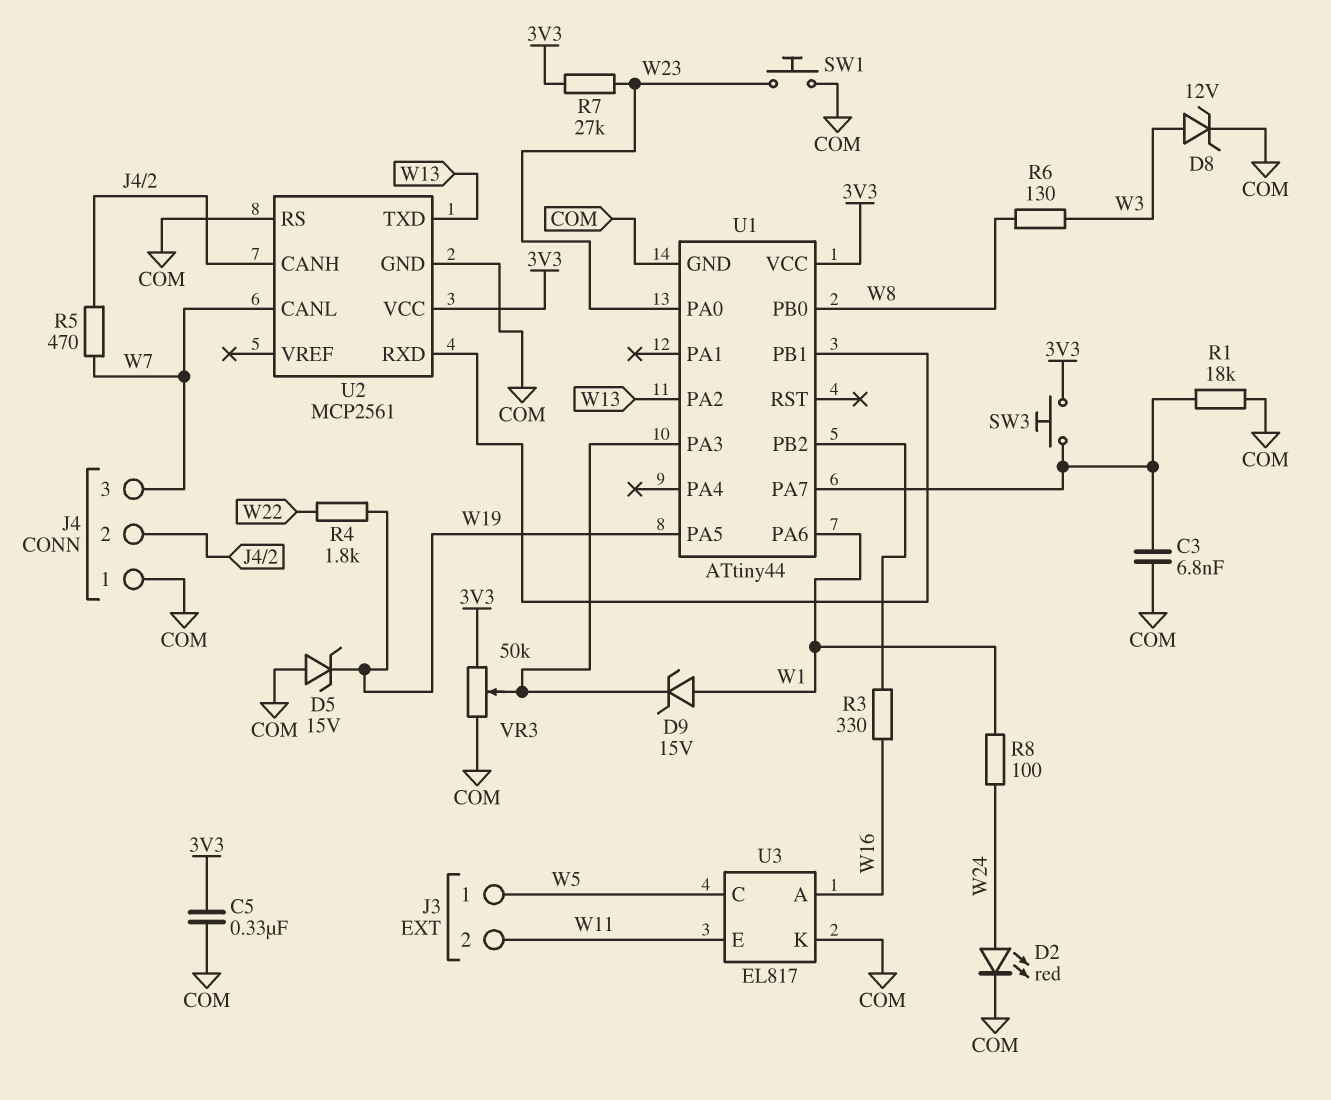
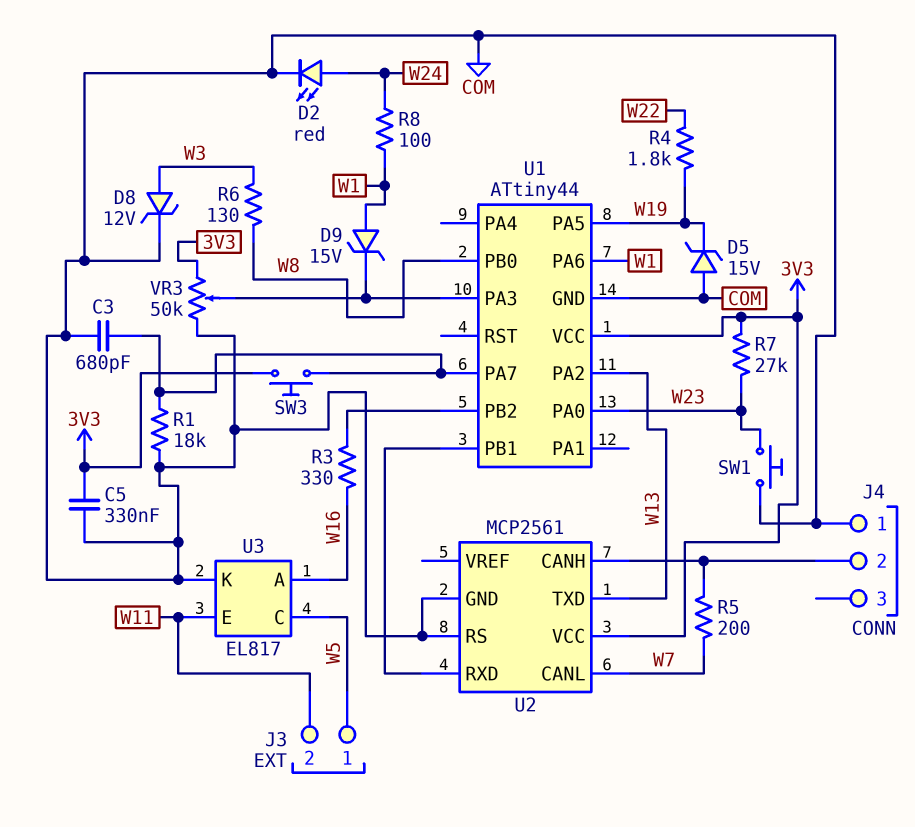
C3: 6.8nF (COM, U1/PA7) -> 680pF (COM, U1/PA7)
J4 pin 3: W7 -> none
R5: 470 (J4/2, W7) -> 200 (J4/2, W7)

